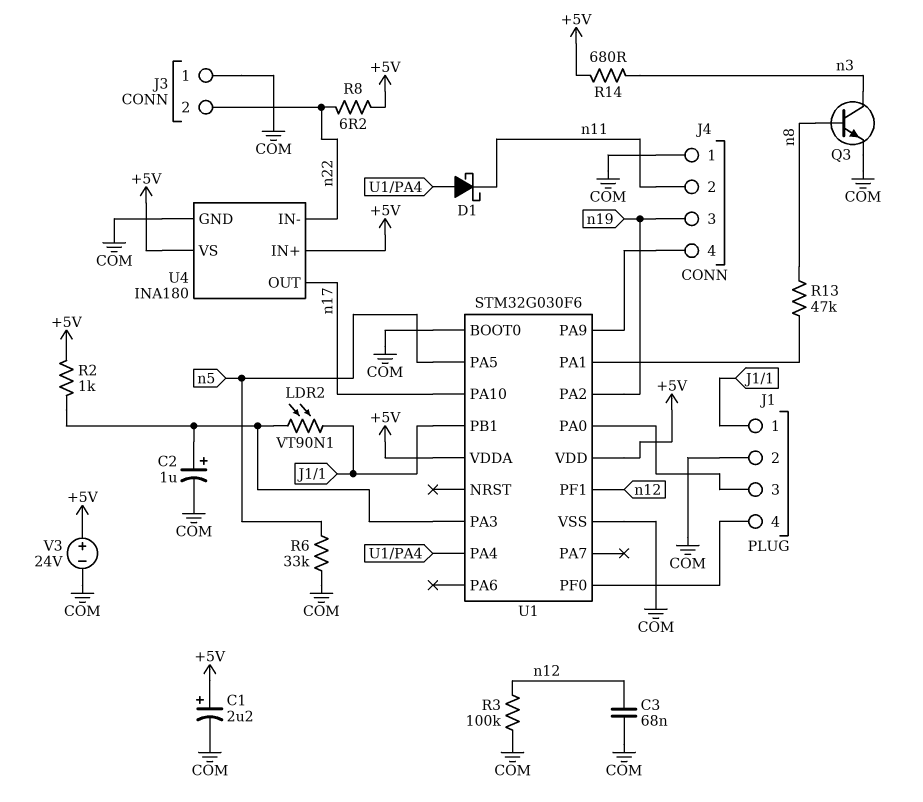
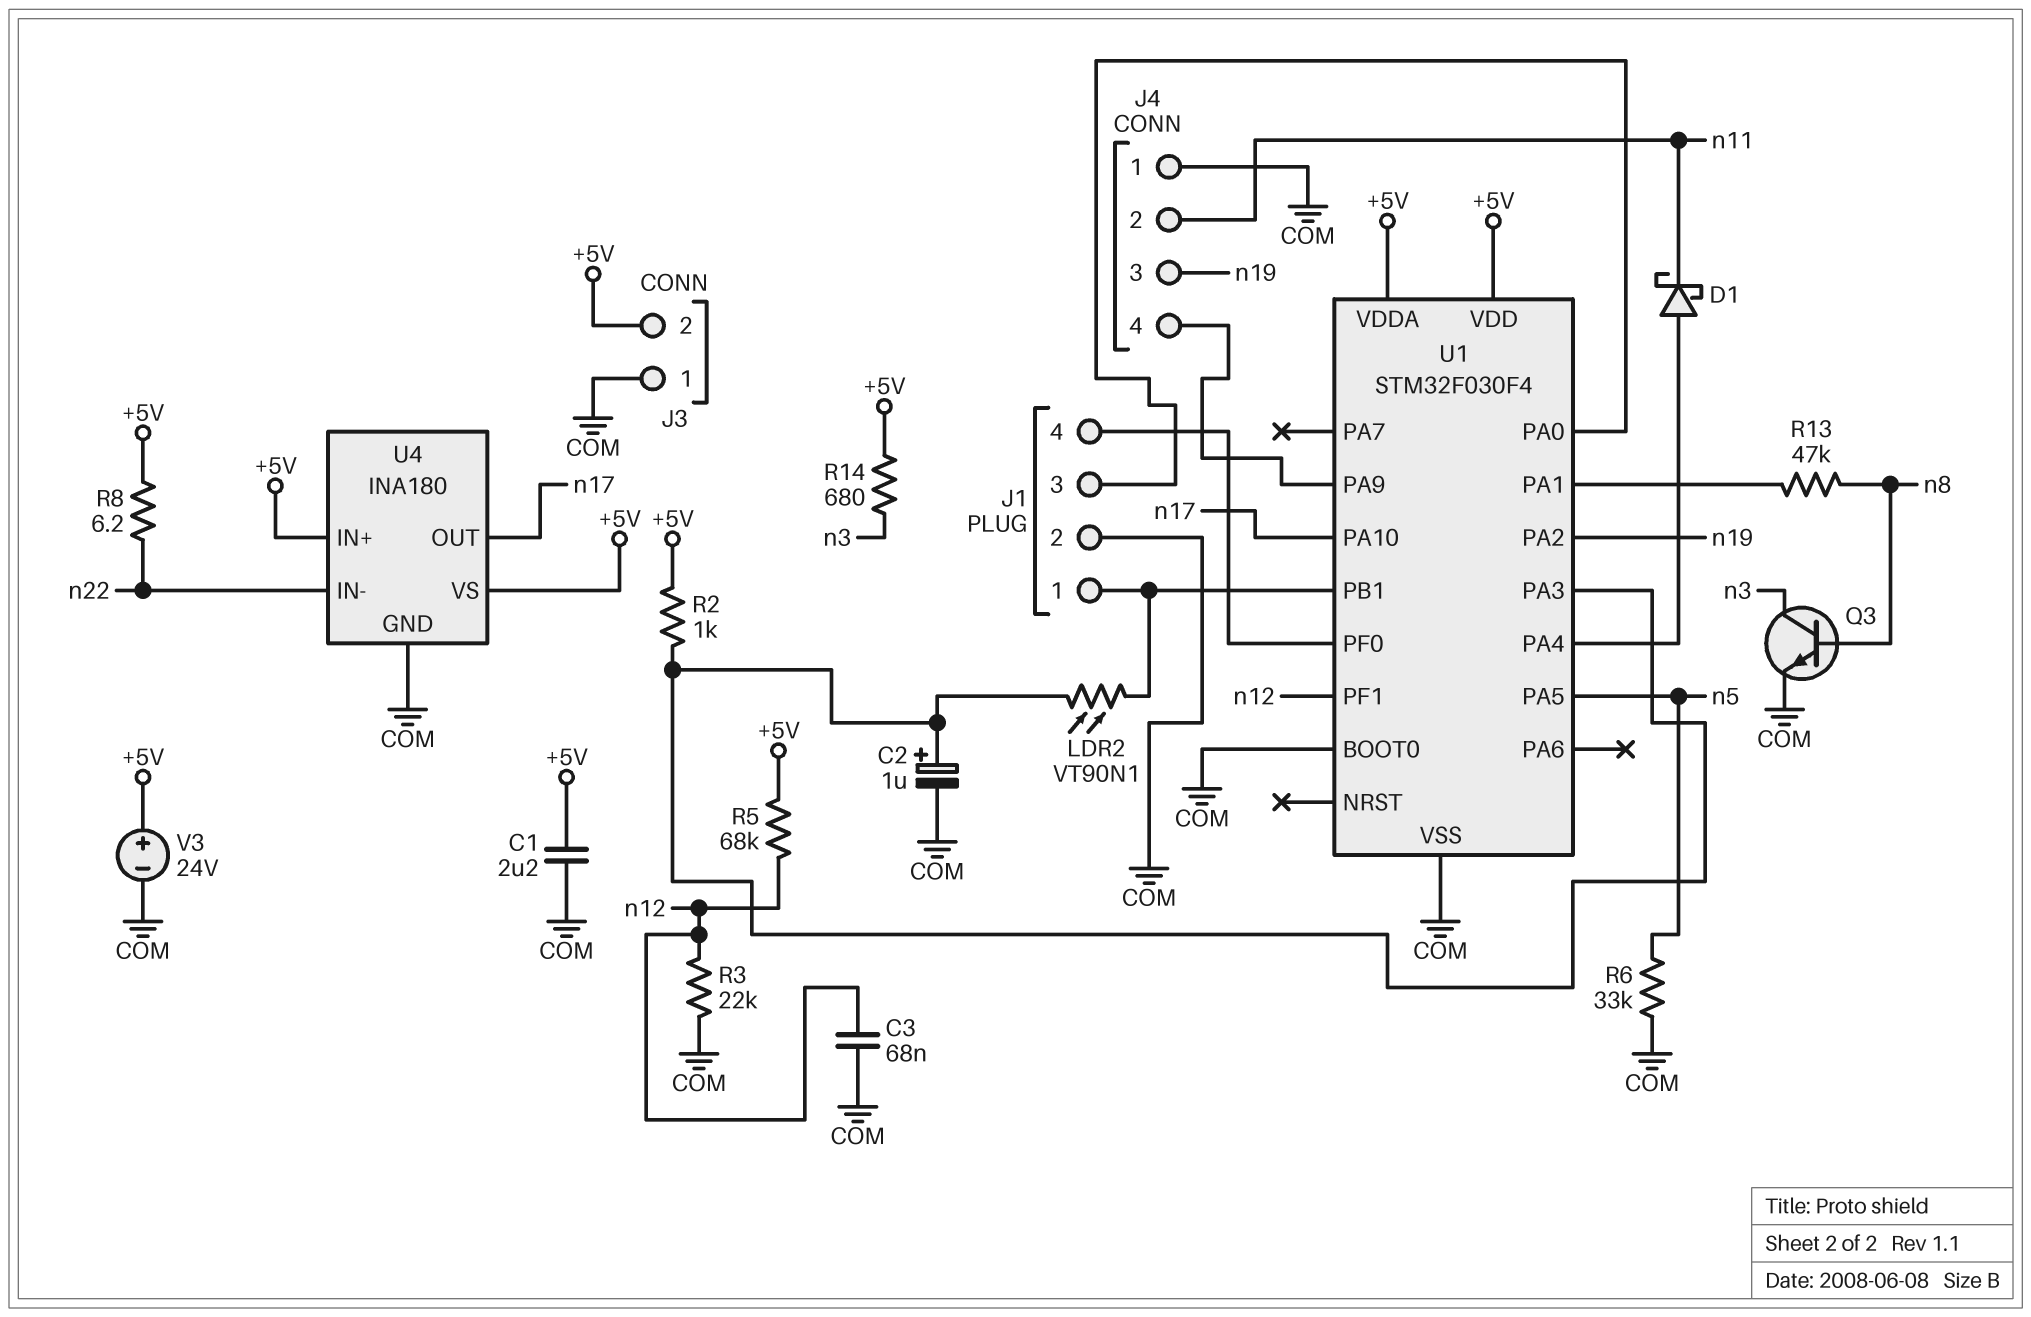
C1: 2.2uF (plus +5V, minus COM) -> 2.2uF (+5V, COM)
J3 pin 2: n22 -> +5V
R3: 100k (COM, n12) -> 22k (COM, n12)
R5: none -> 68k (+5V, n12)
U1: STM32G030F6 -> STM32F030F4

